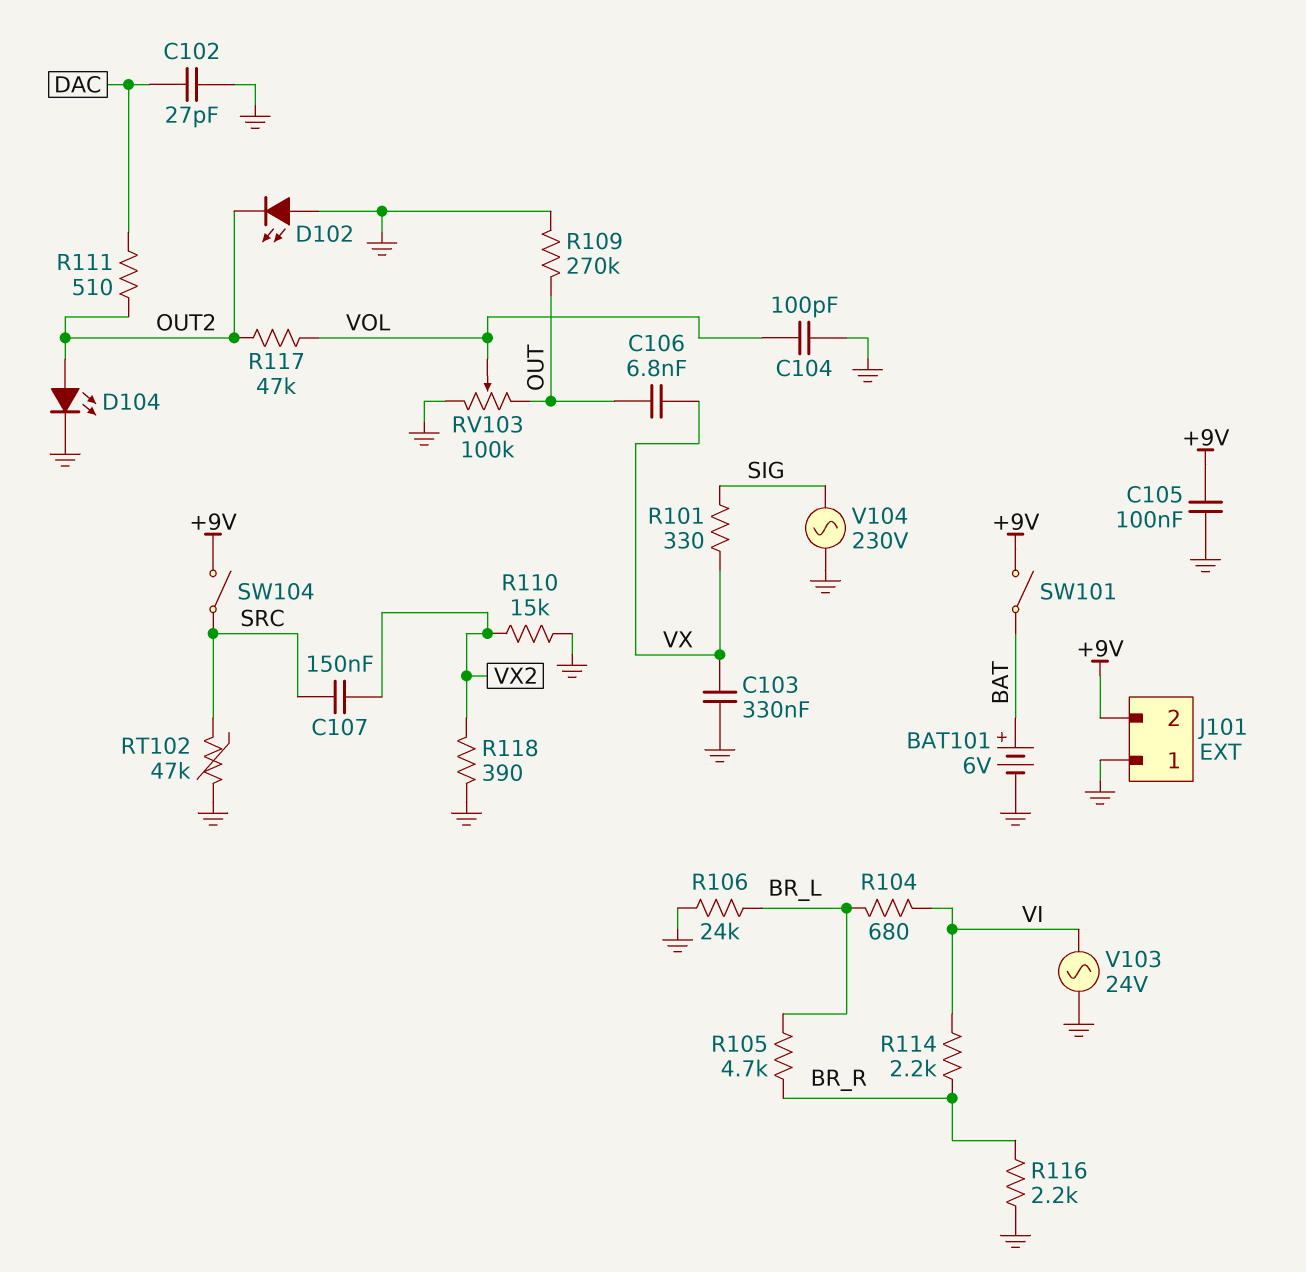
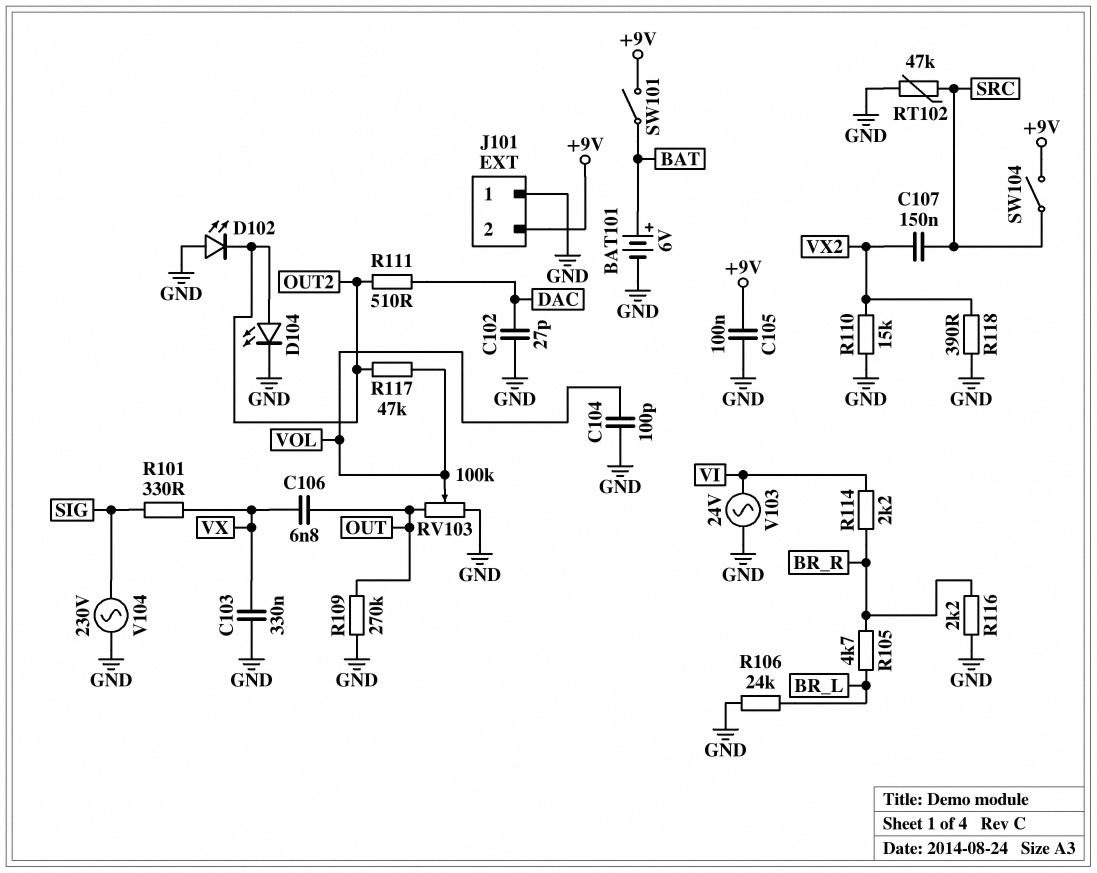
R104: 680 (BR_L, VI) -> none

